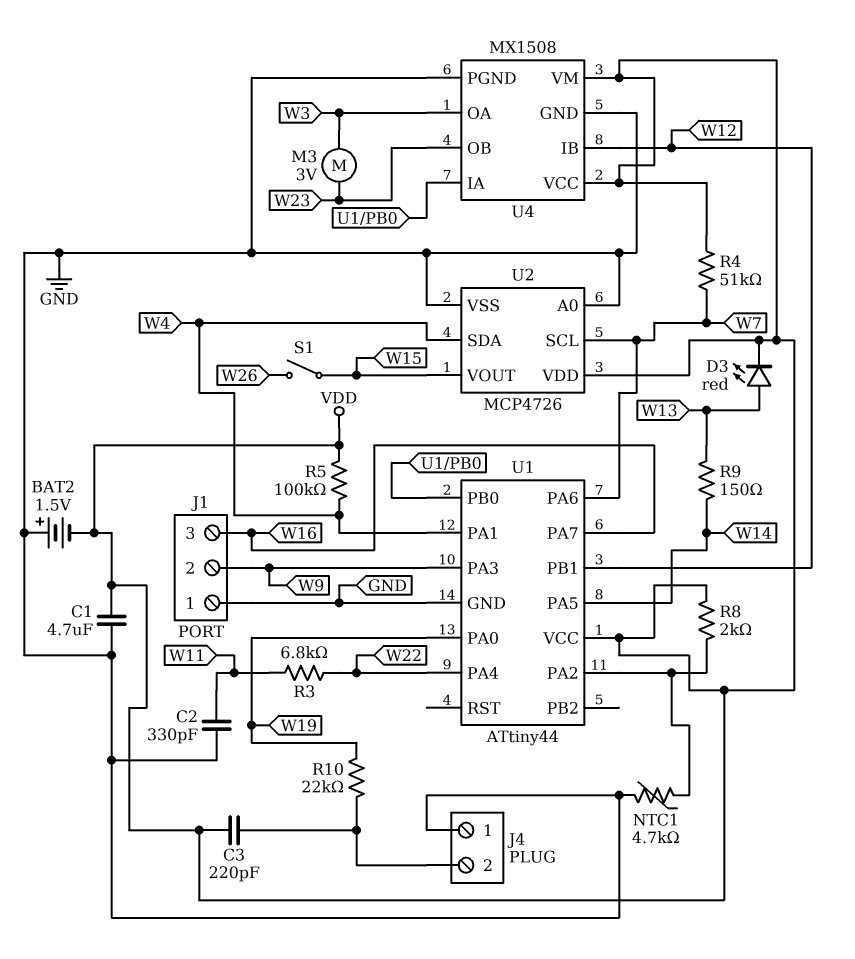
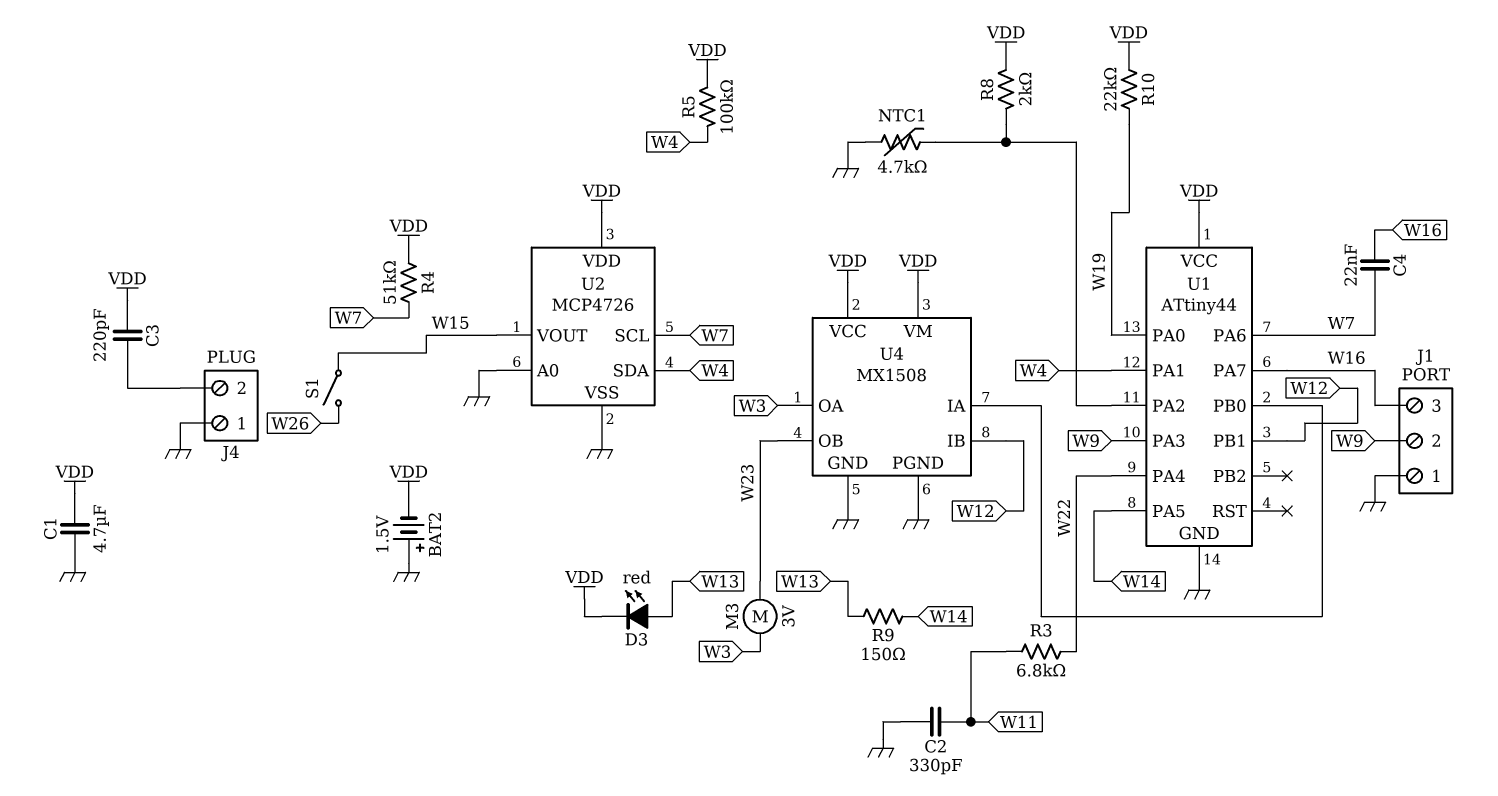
C4: none -> 22nF (W7, W16)
R10: 22k (J4/2, W19) -> 22k (VDD, W19)

